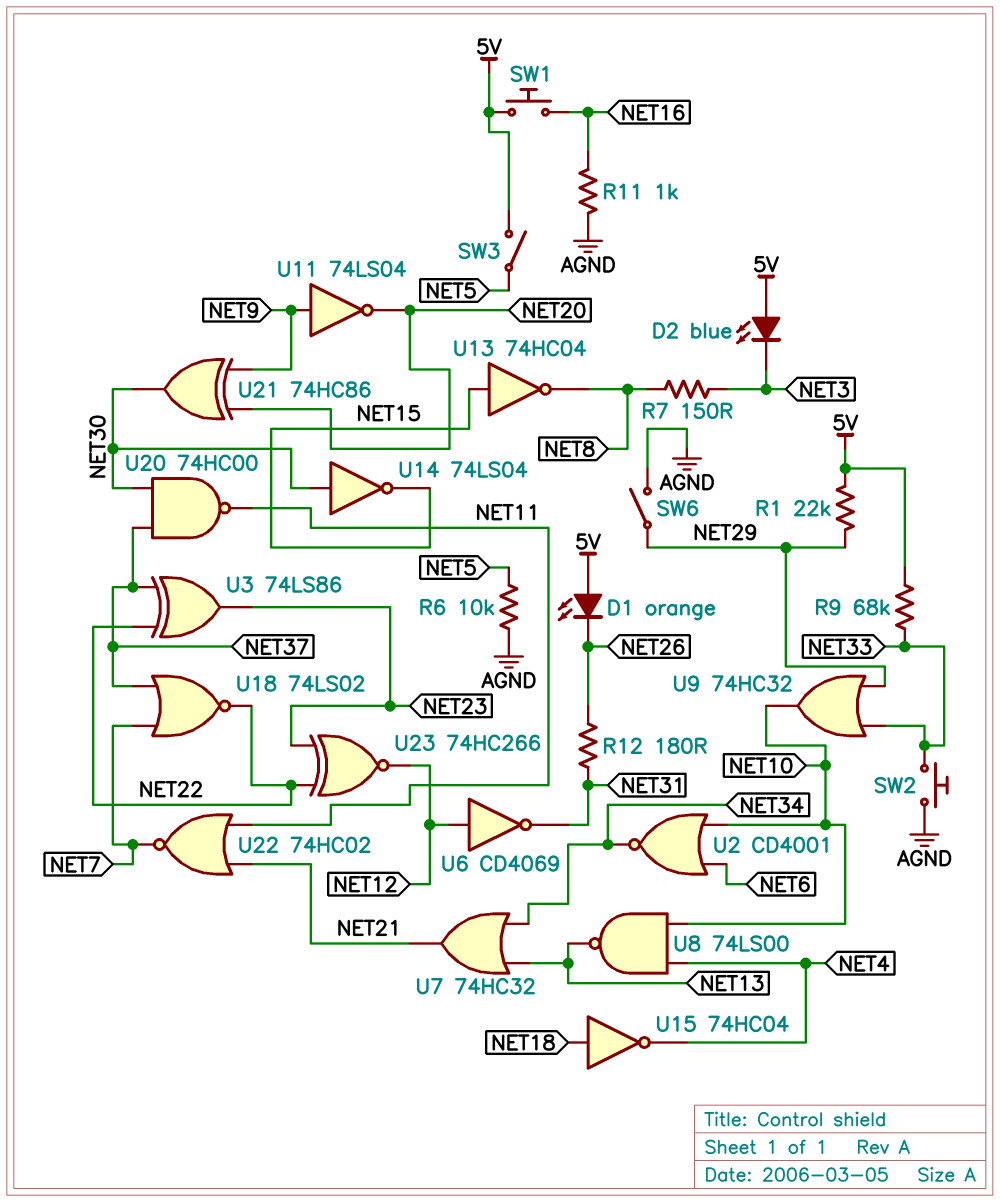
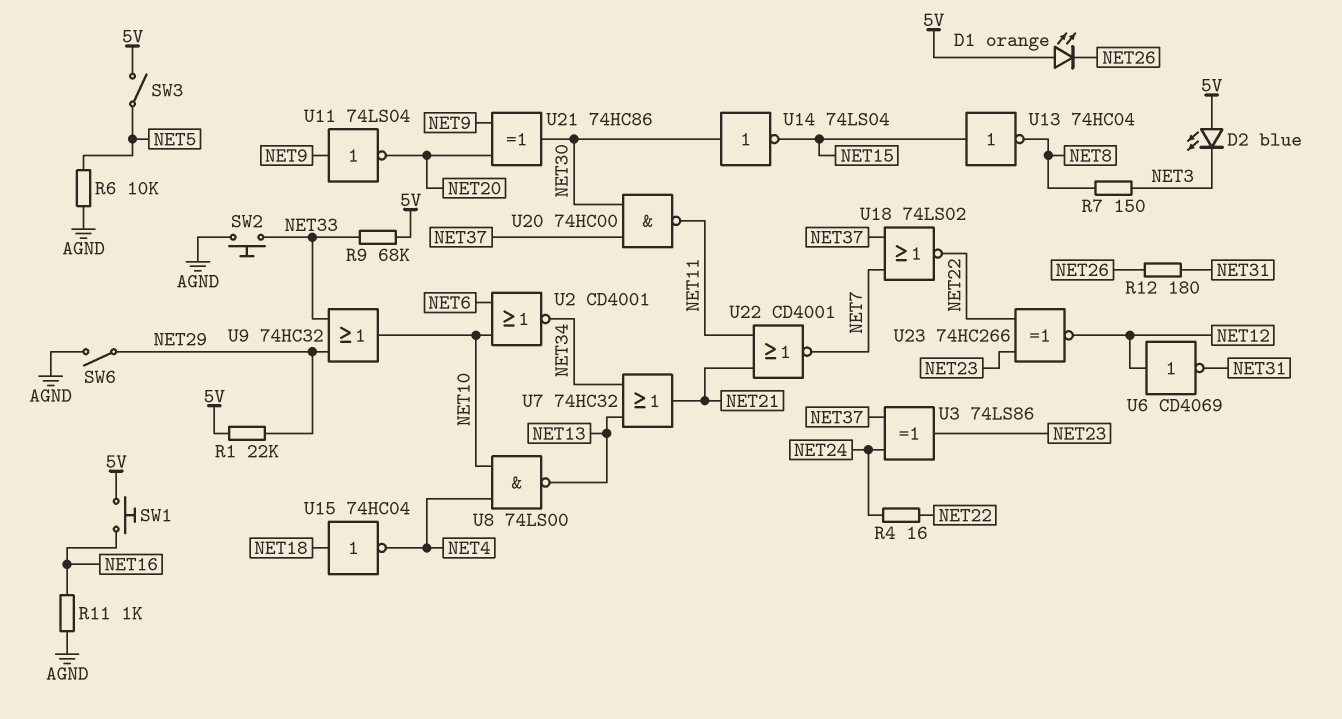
R4: none -> 16 (NET22, NET24)
U3: XOR 74LS86 (in NET22, in NET37, out NET23) -> XOR 74LS86 (in NET24, in NET37, out NET23)
U22: NOR 74HC02 (in NET11, in NET21, out NET7) -> NOR CD4001 (in NET11, in NET21, out NET7)

